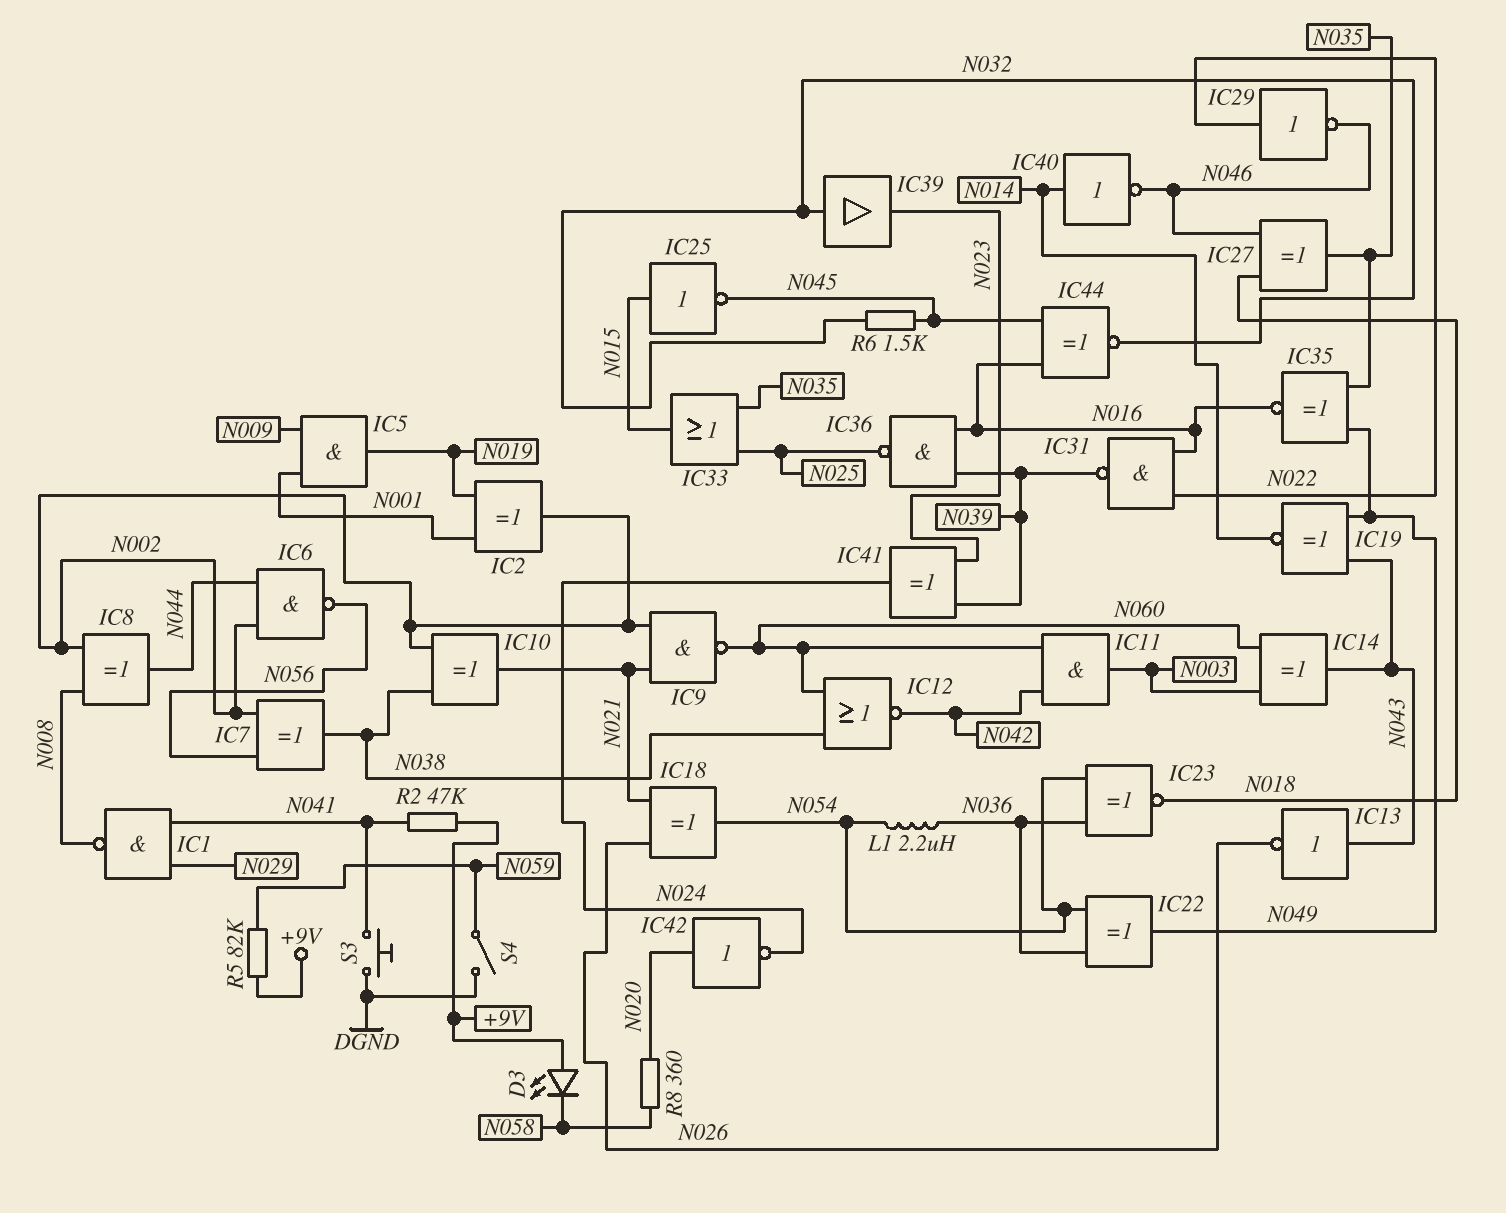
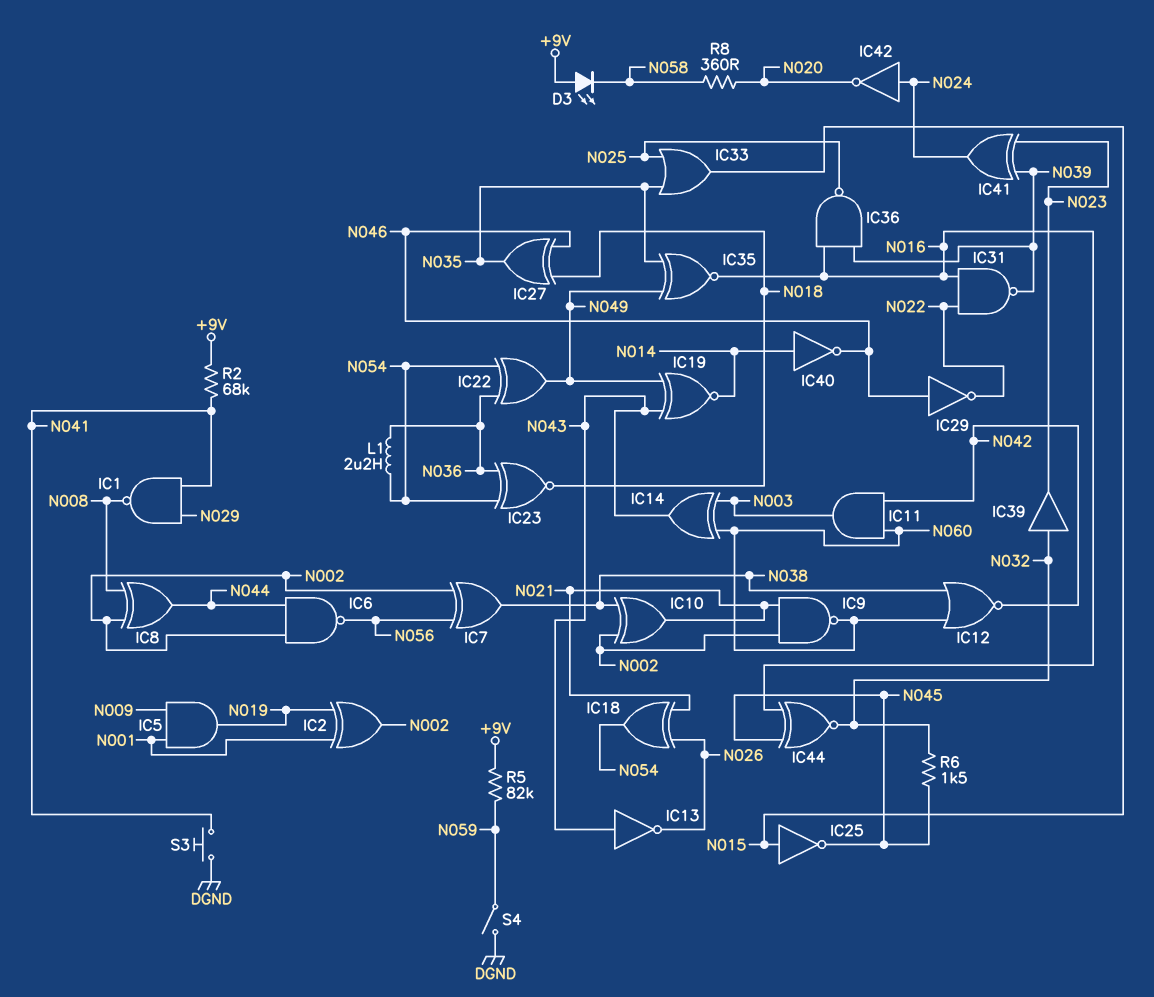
IC29: NOT (in N022, out N046) -> NOT (in N046, out N022)
IC42: NOT (in N020, out N024) -> NOT (in N024, out N020)
R2: 47k (+9V, N041) -> 68k (+9V, N041)

